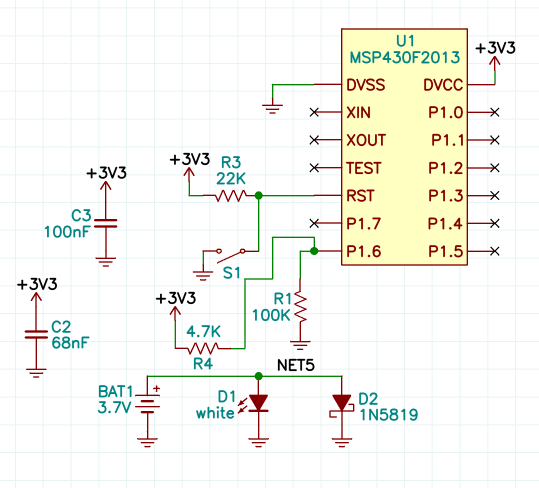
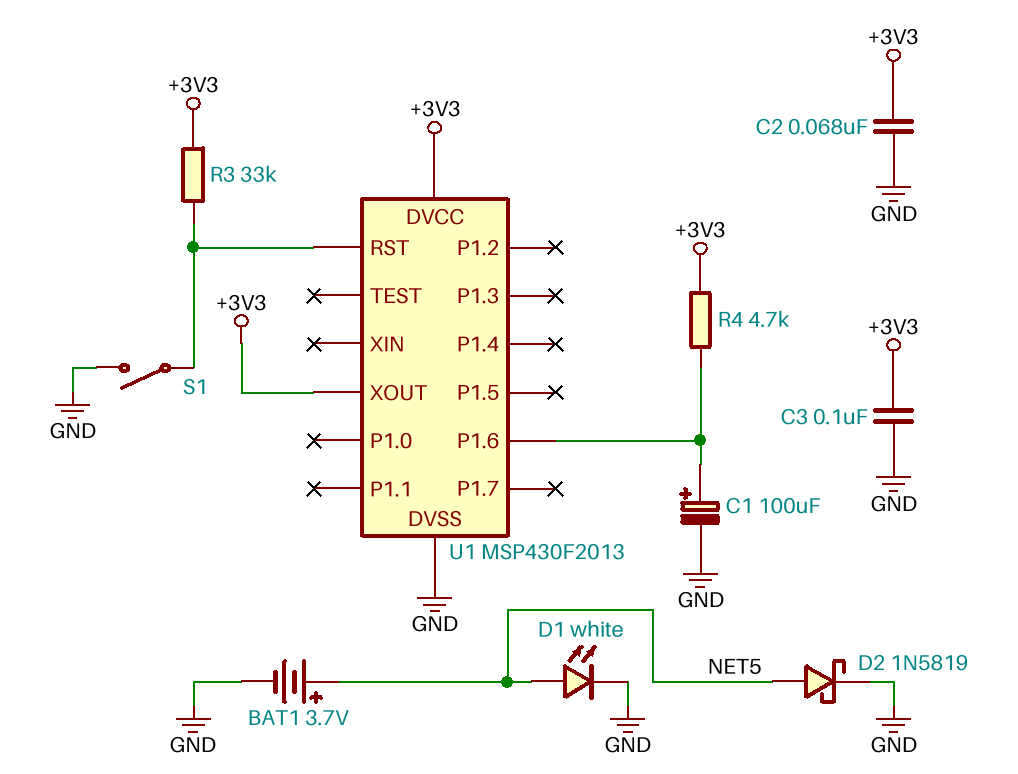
C1: none -> 100uF (plus U1/P1.6, minus GND)
R1: 100k (GND, U1/P1.6) -> none
R3: 22k (+3V3, U1/RST) -> 33k (+3V3, U1/RST)
U1 pin XOUT: none -> +3V3

